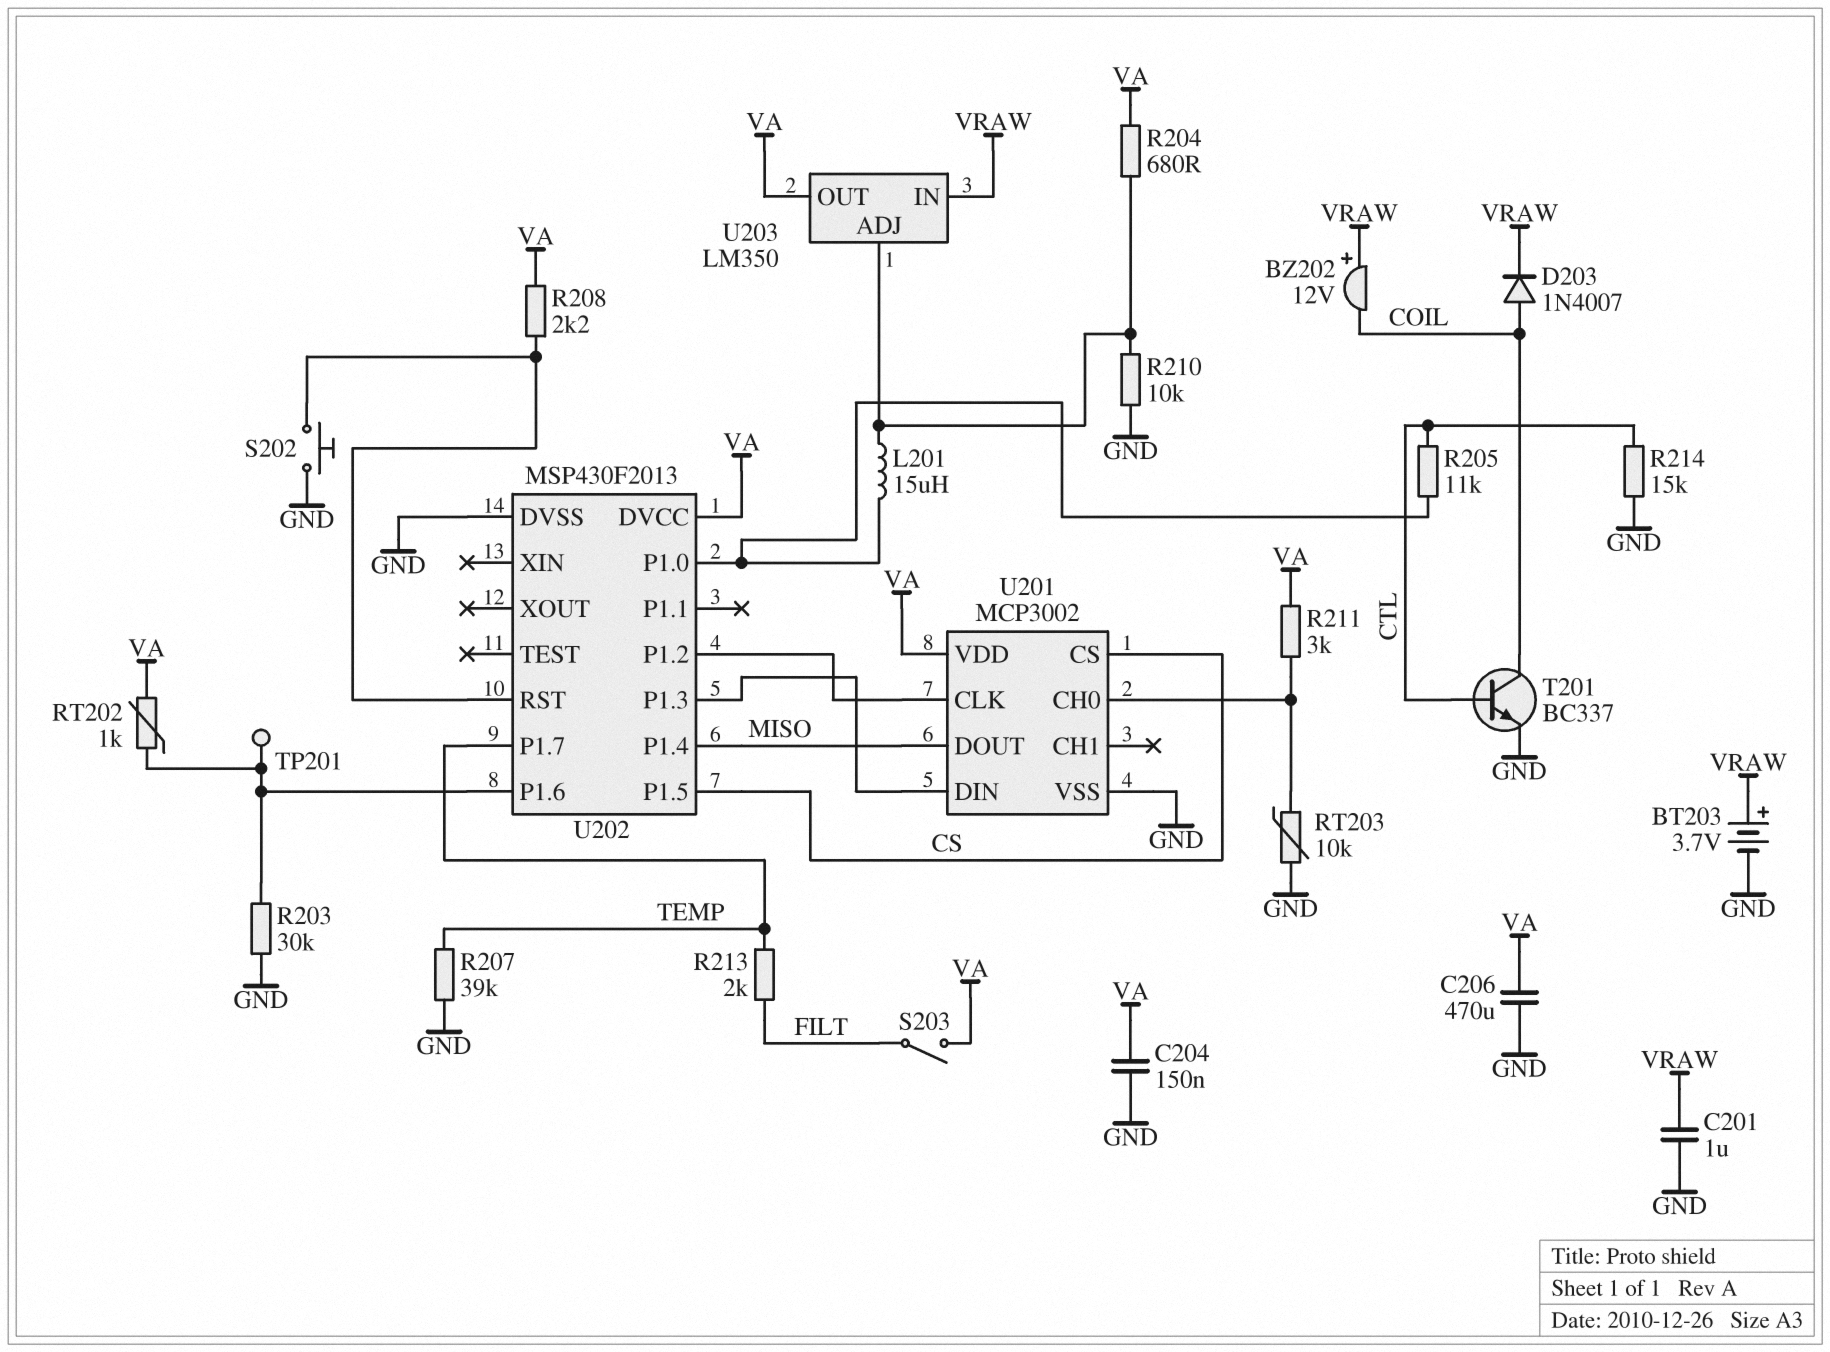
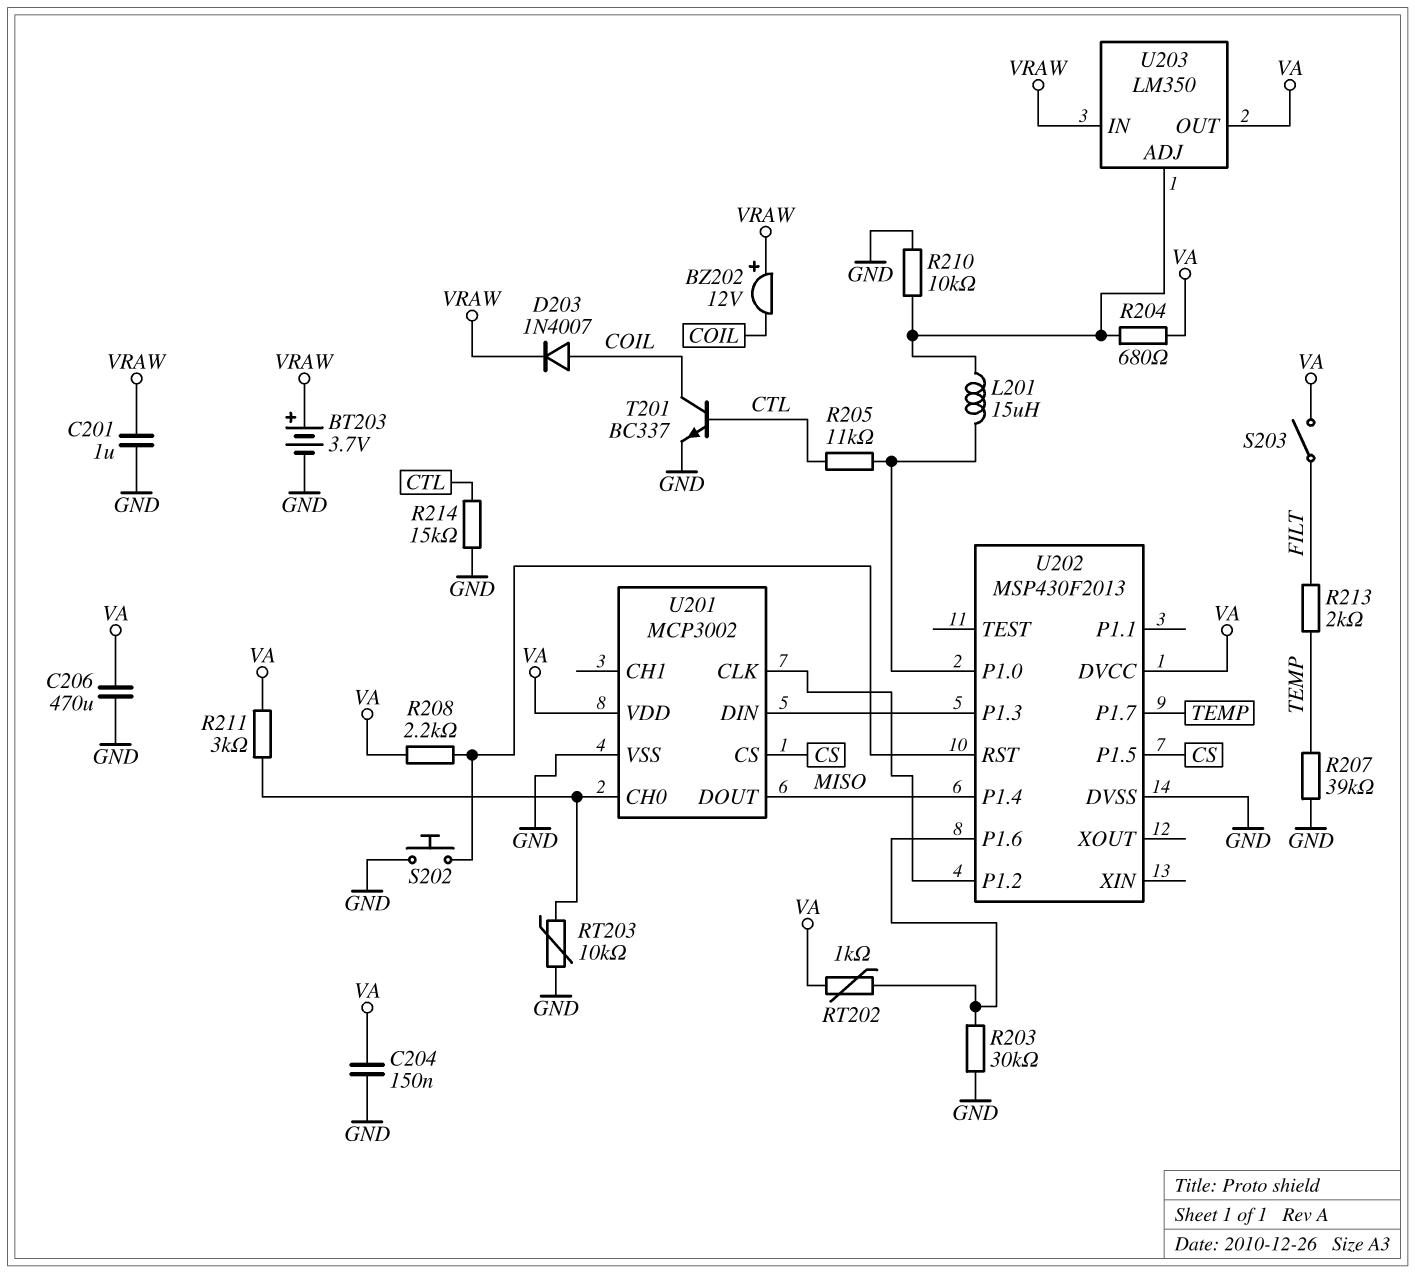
TP201: test point (U202/P1.6) -> none

